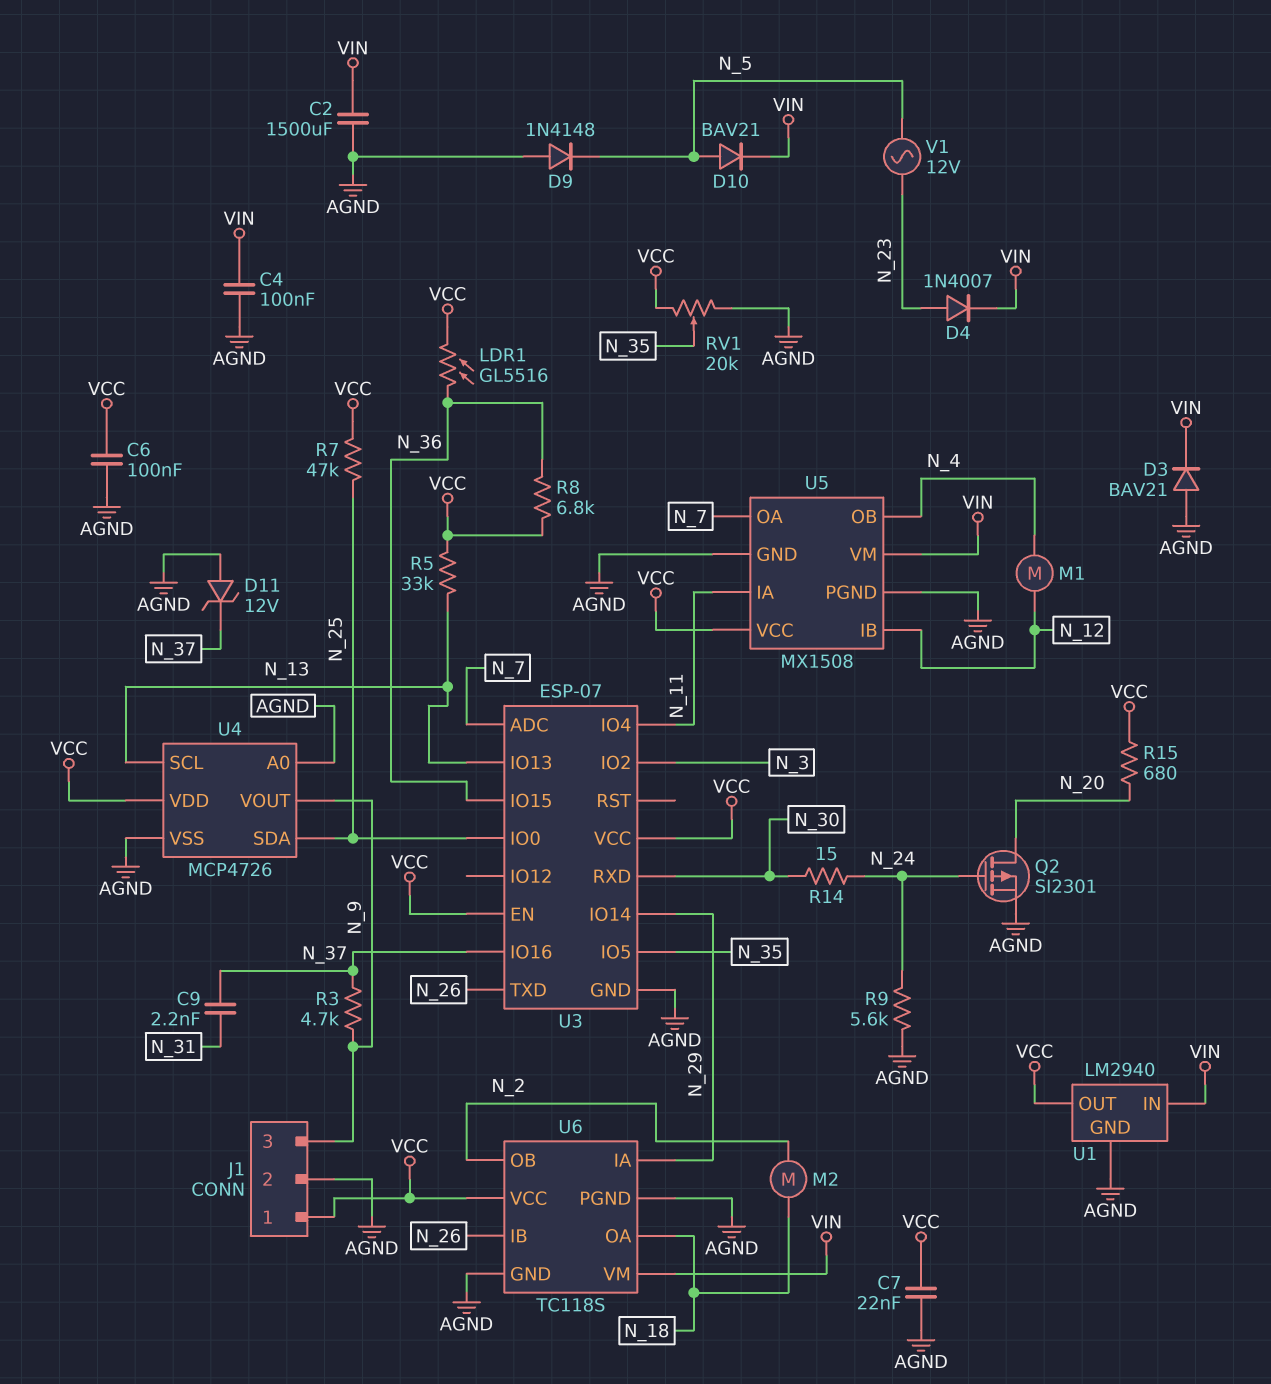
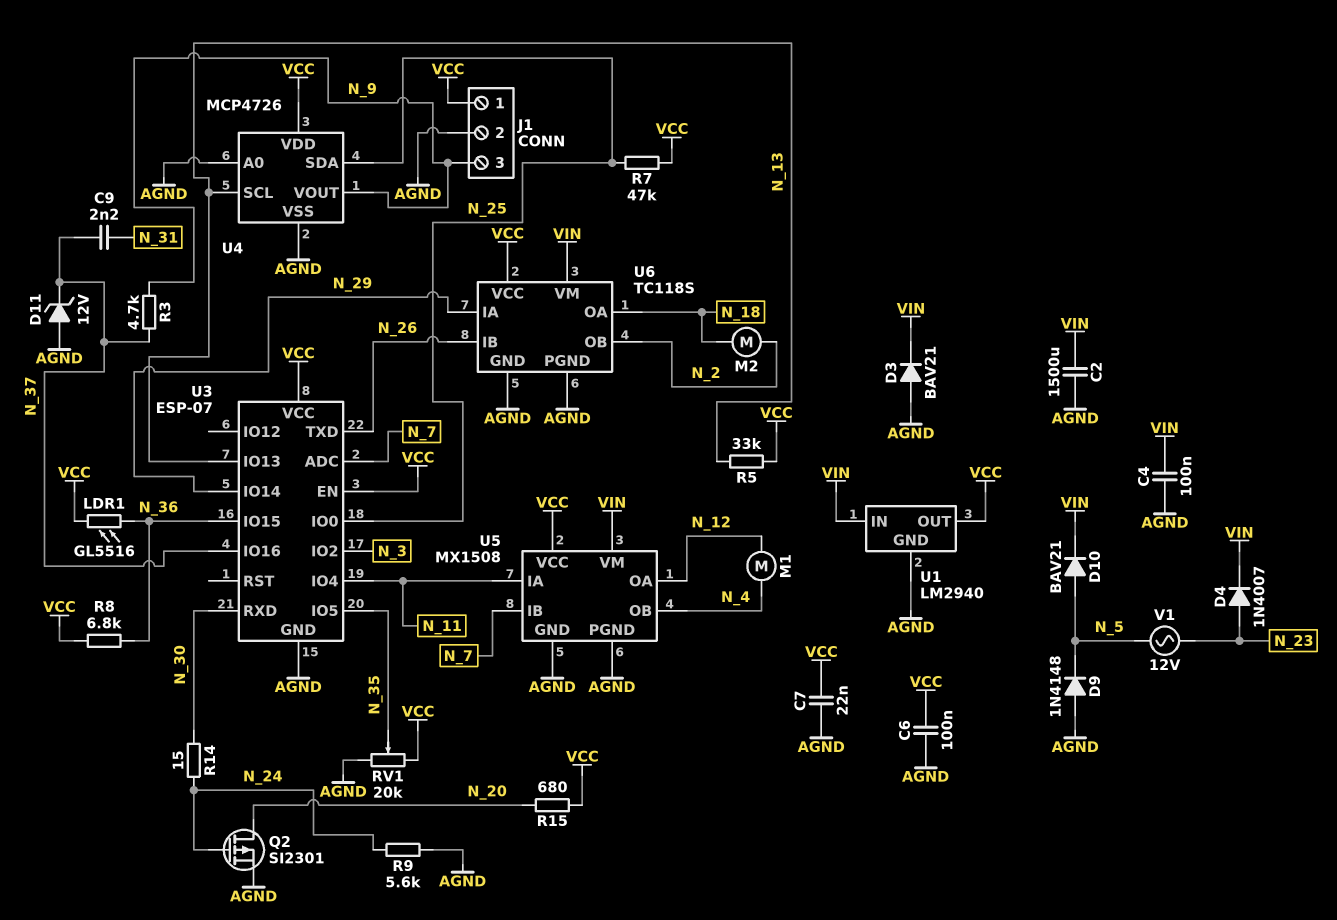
U5 pin IB: N_12 -> N_7
U5 pin OA: N_7 -> N_12

